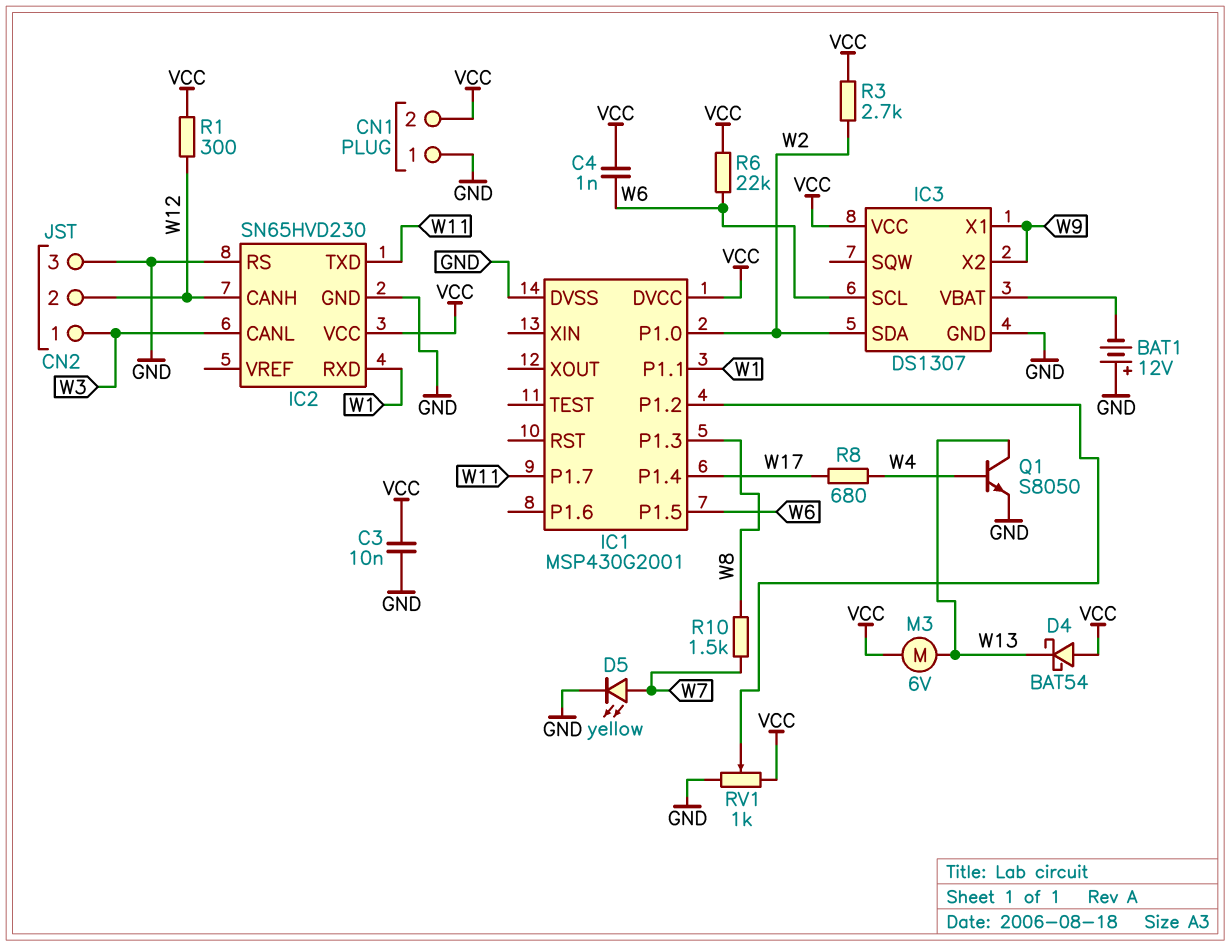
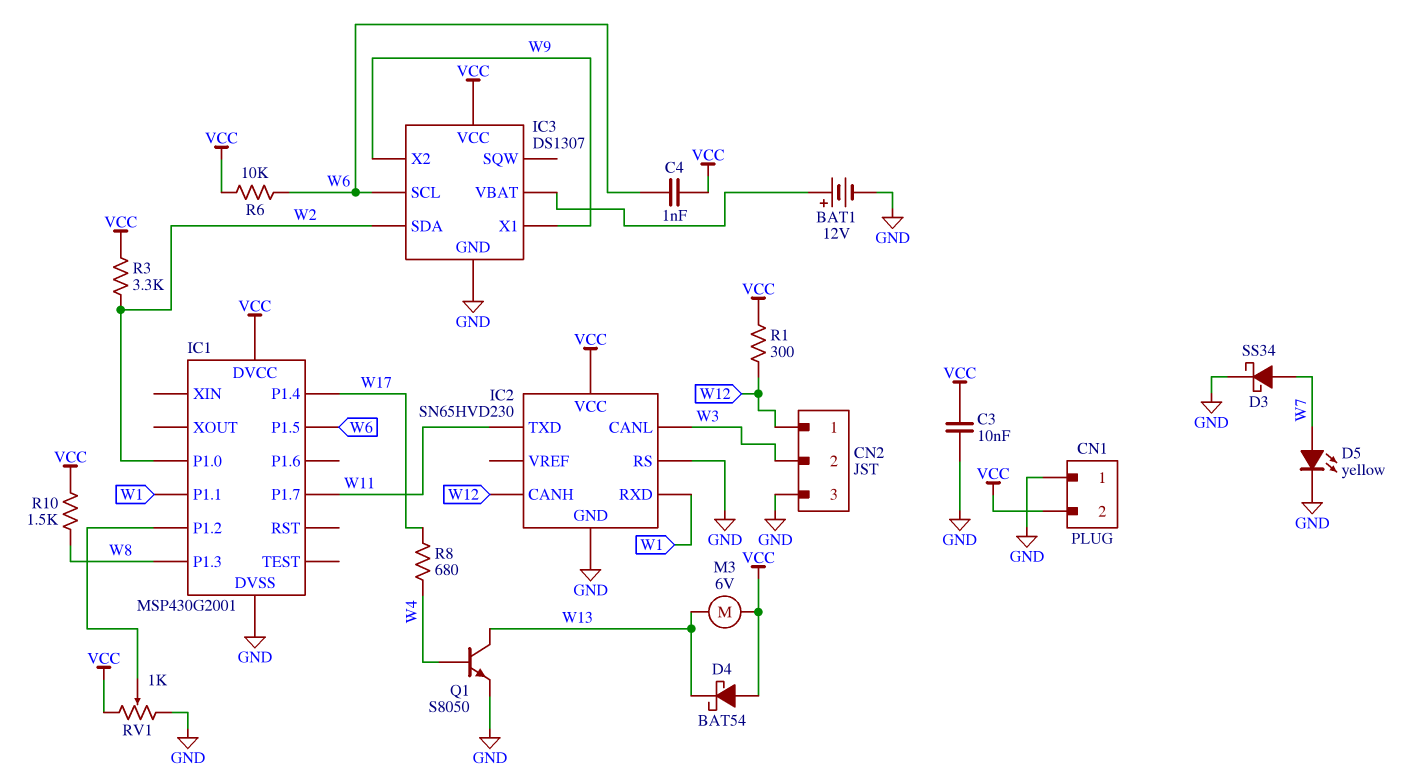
BAT1: 12V (plus GND, minus IC3/VBAT) -> 12V (plus IC3/VBAT, minus GND)
CN2 pin 1: W3 -> W12
CN2 pin 2: W12 -> W3
D3: none -> schottky SS34 (A W7, K GND)
R3: 2.7k (VCC, W2) -> 3.3k (VCC, W2)
R6: 22k (VCC, W6) -> 10k (VCC, W6)
R10: 1.5k (W7, W8) -> 1.5k (VCC, W8)

